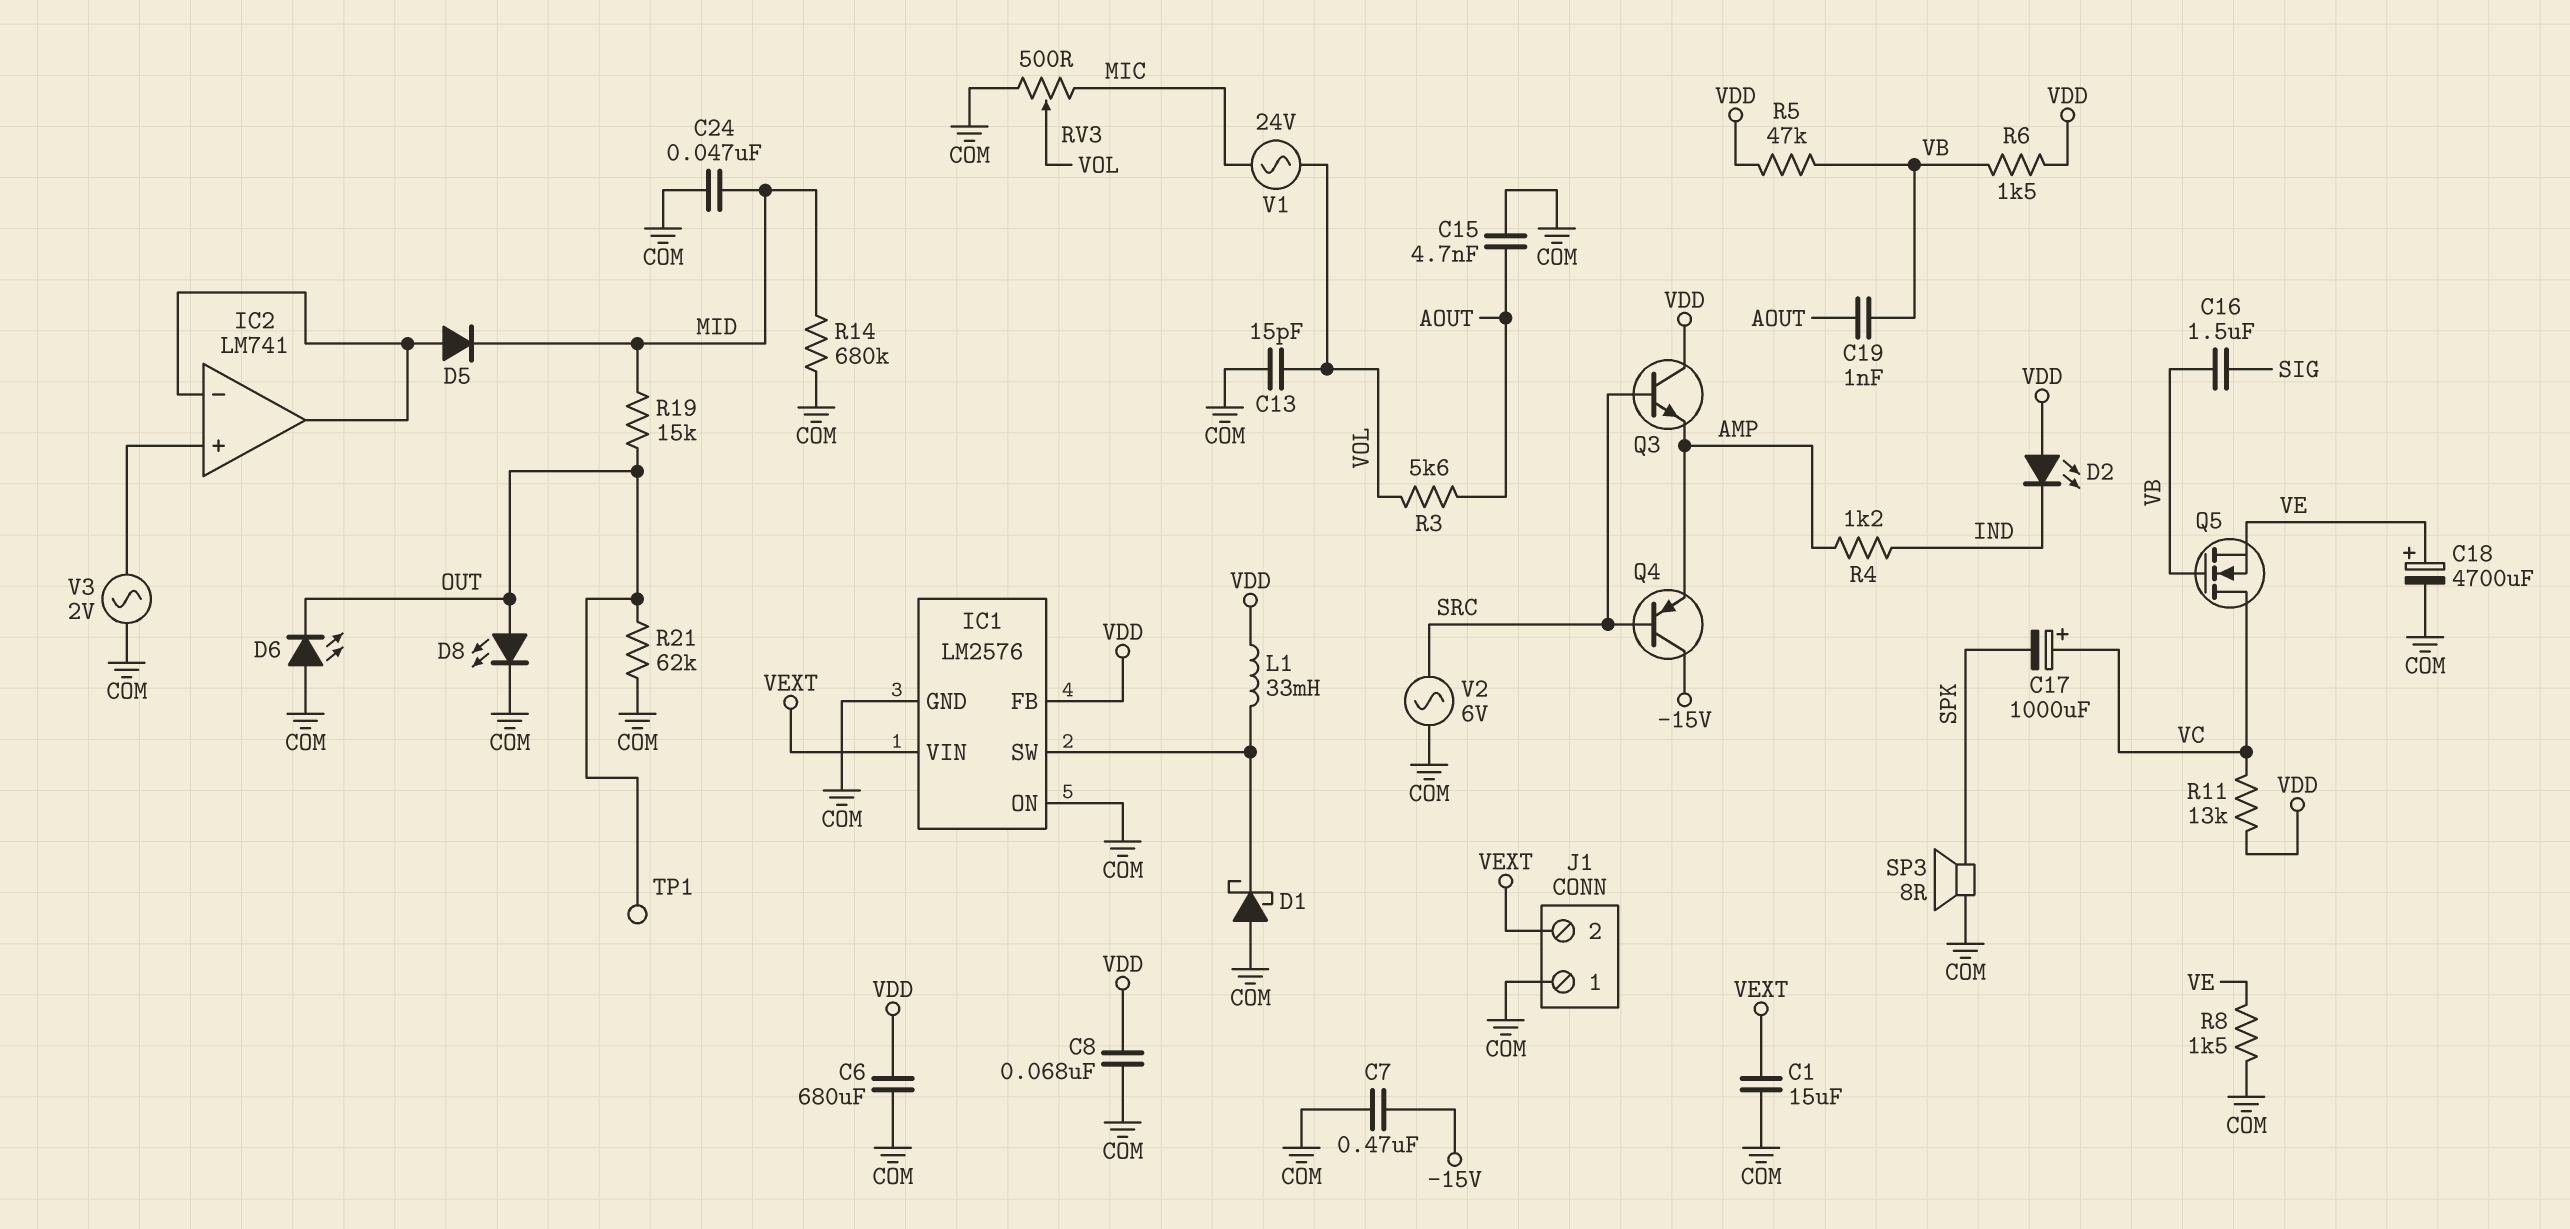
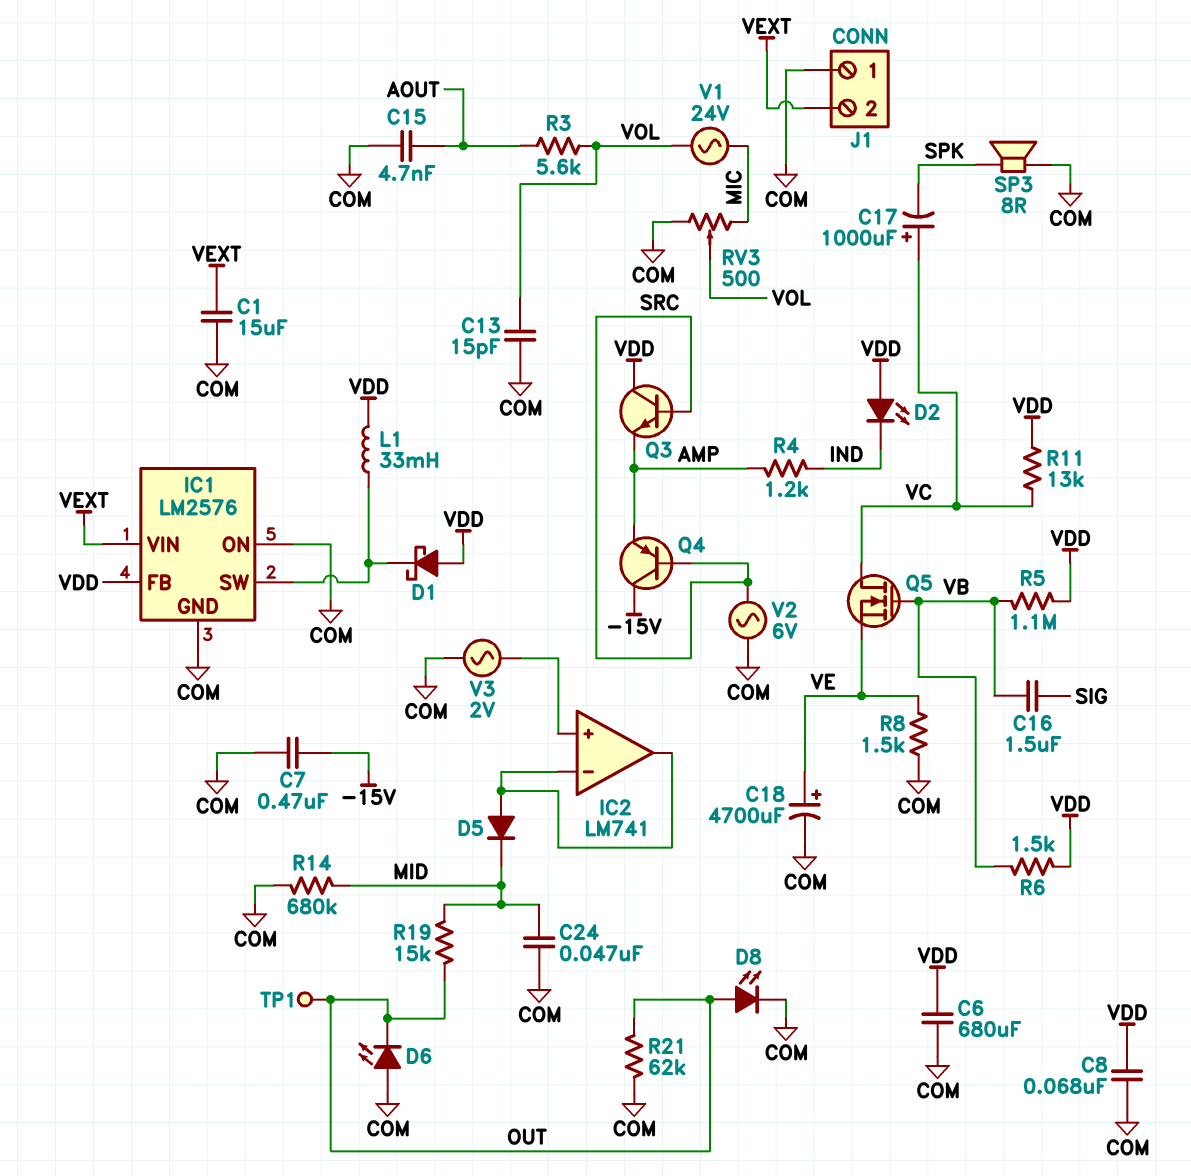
C19: 1nF (AOUT, VB) -> none
D1: schottky (A COM, K IC1/SW) -> schottky (A VDD, K IC1/SW)
R5: 47k (VB, VDD) -> 1.1M (VB, VDD)

